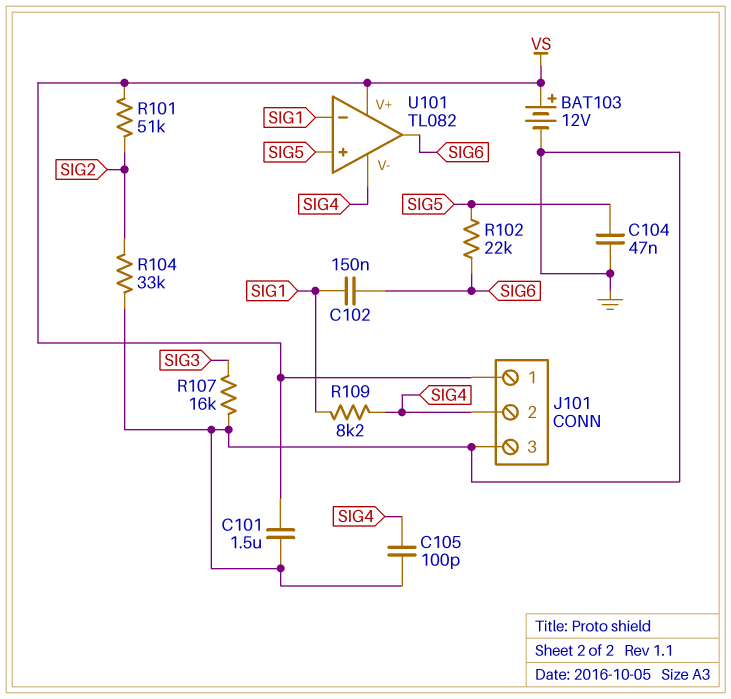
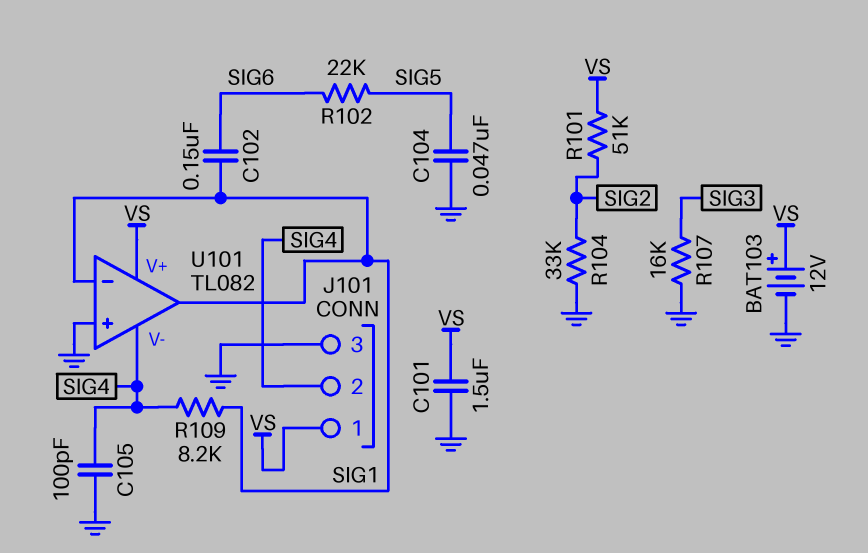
U101 pin in+: SIG5 -> GND
U101 pin out: SIG6 -> SIG1

